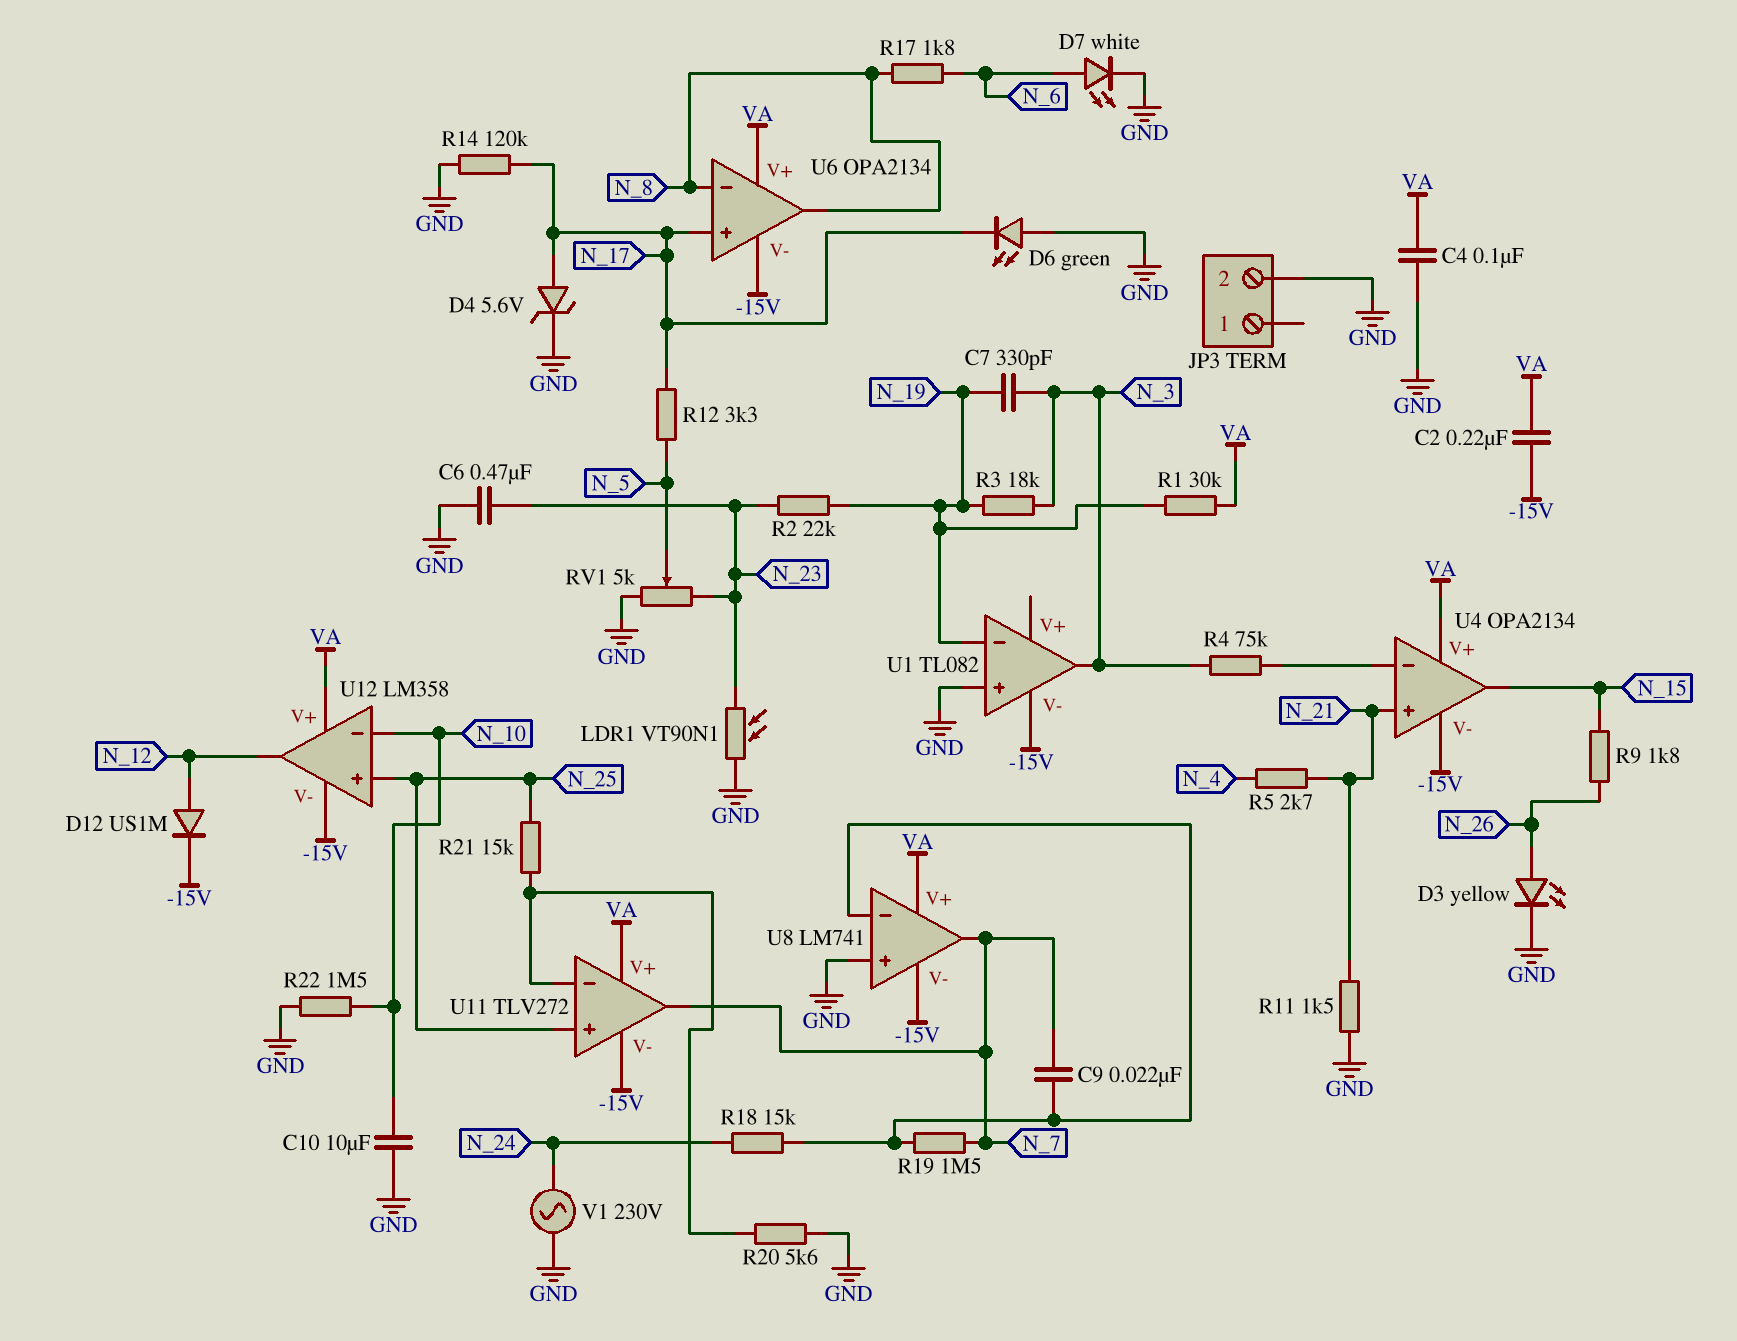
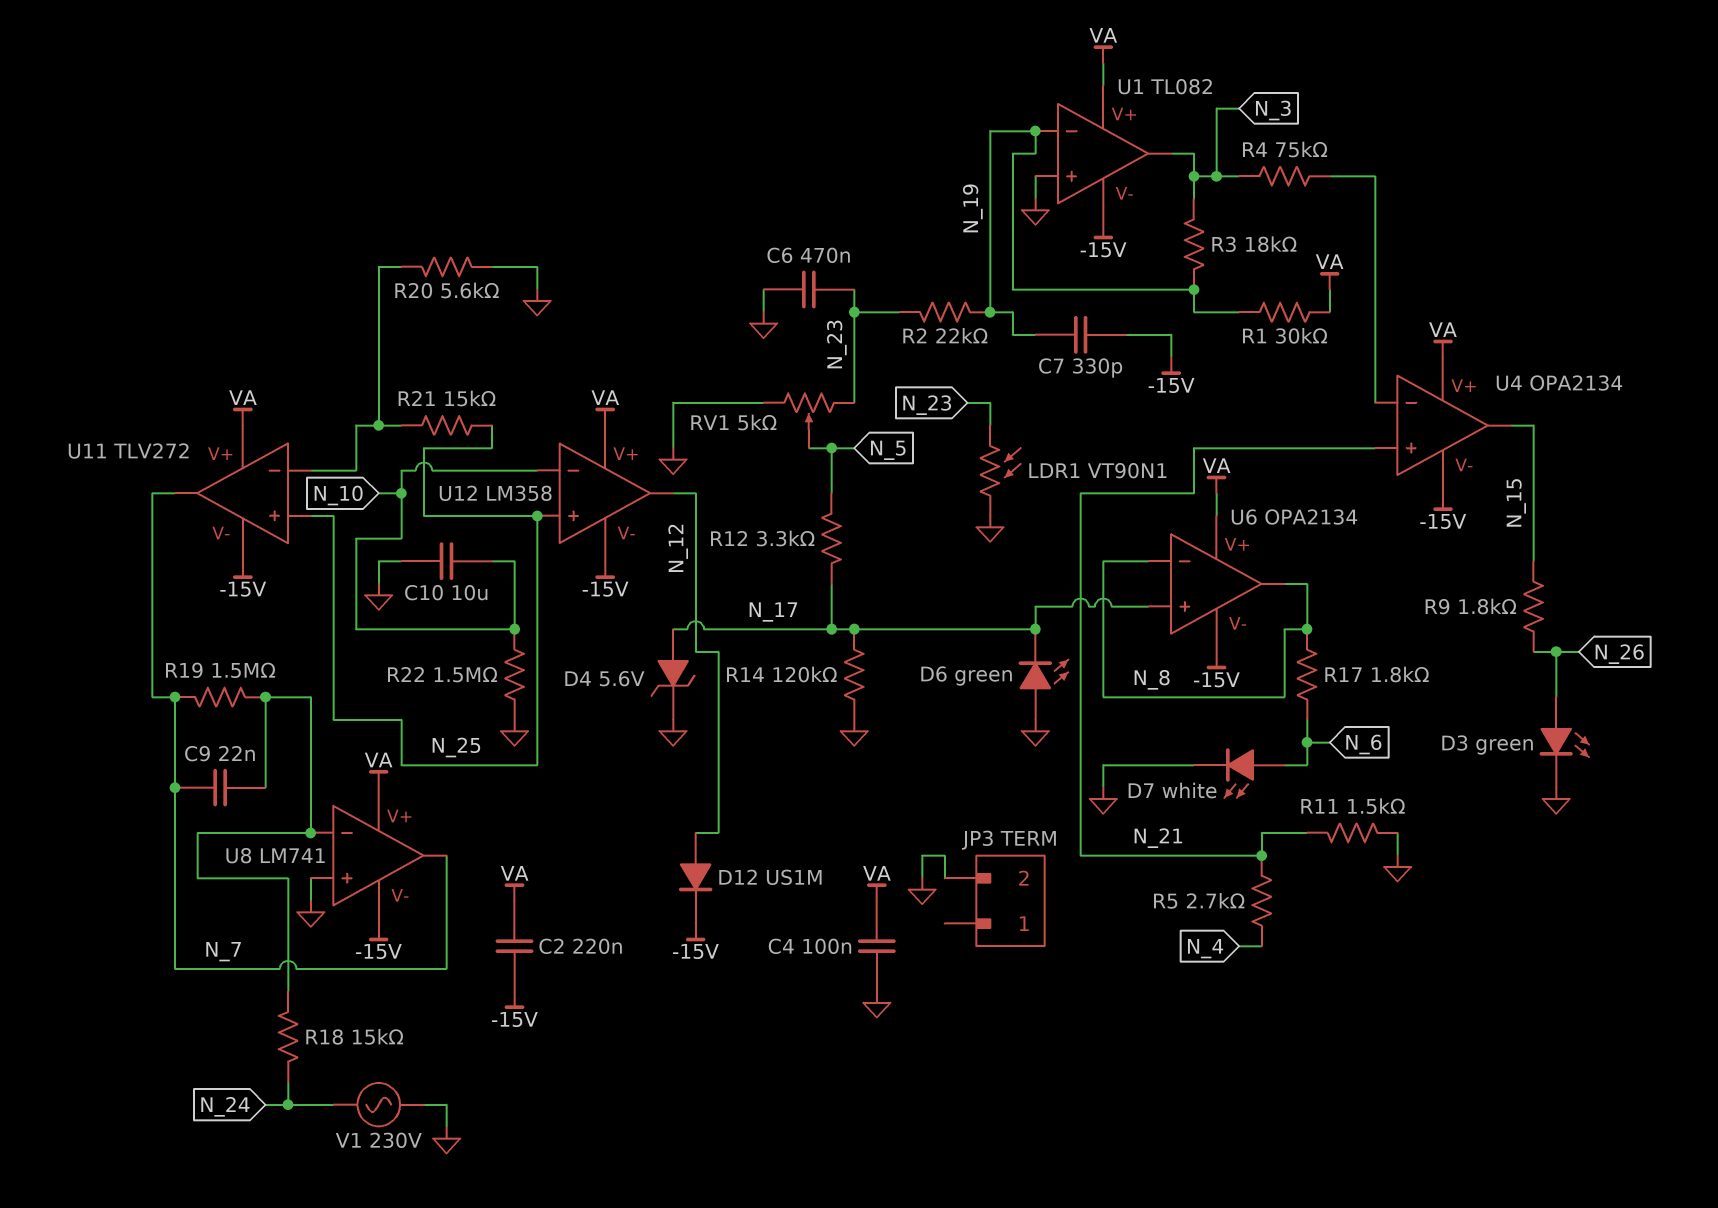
C7: 330pF (N_3, N_19) -> 330pF (-15V, N_19)
D3: LED yellow (A N_26, K GND) -> LED green (A N_26, K GND)
U1 pin V+: none -> VA

